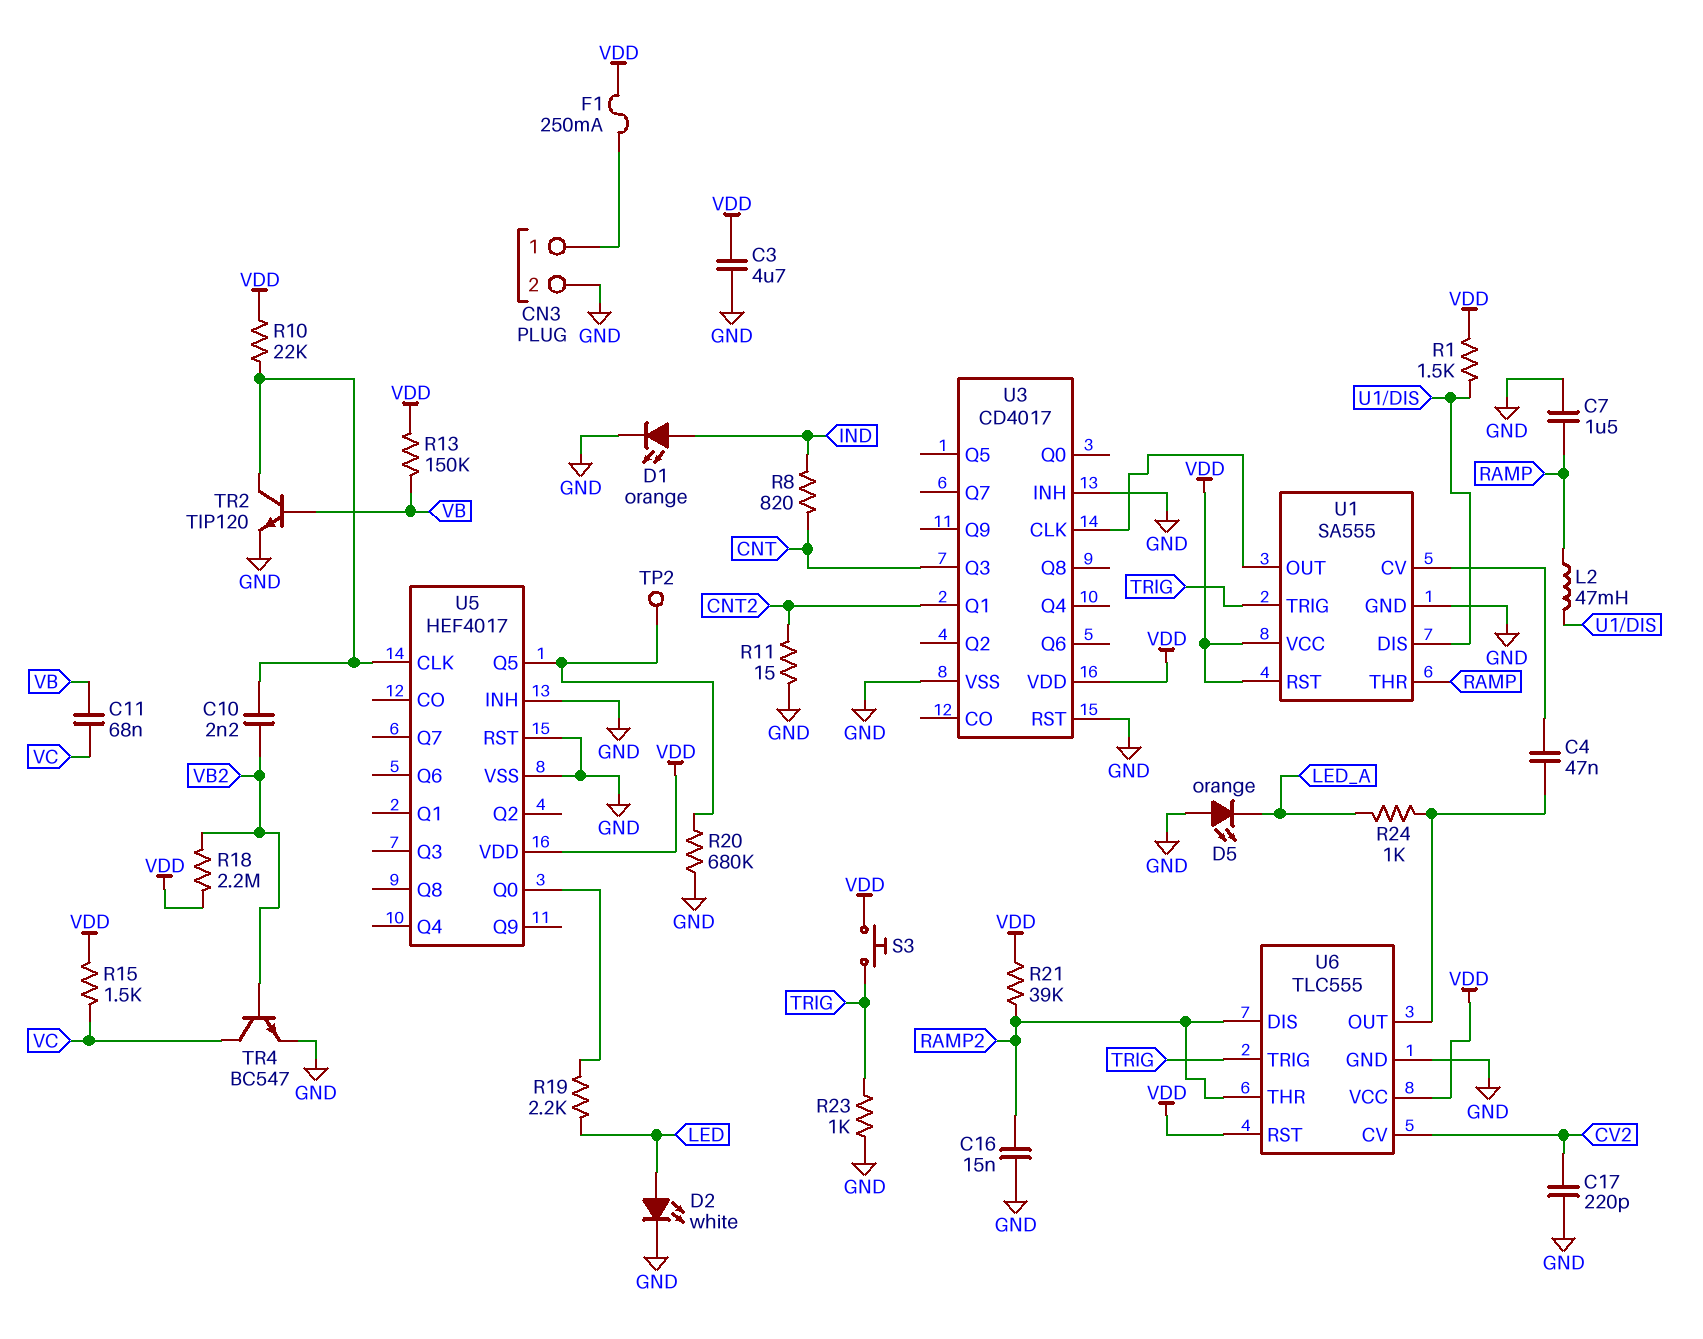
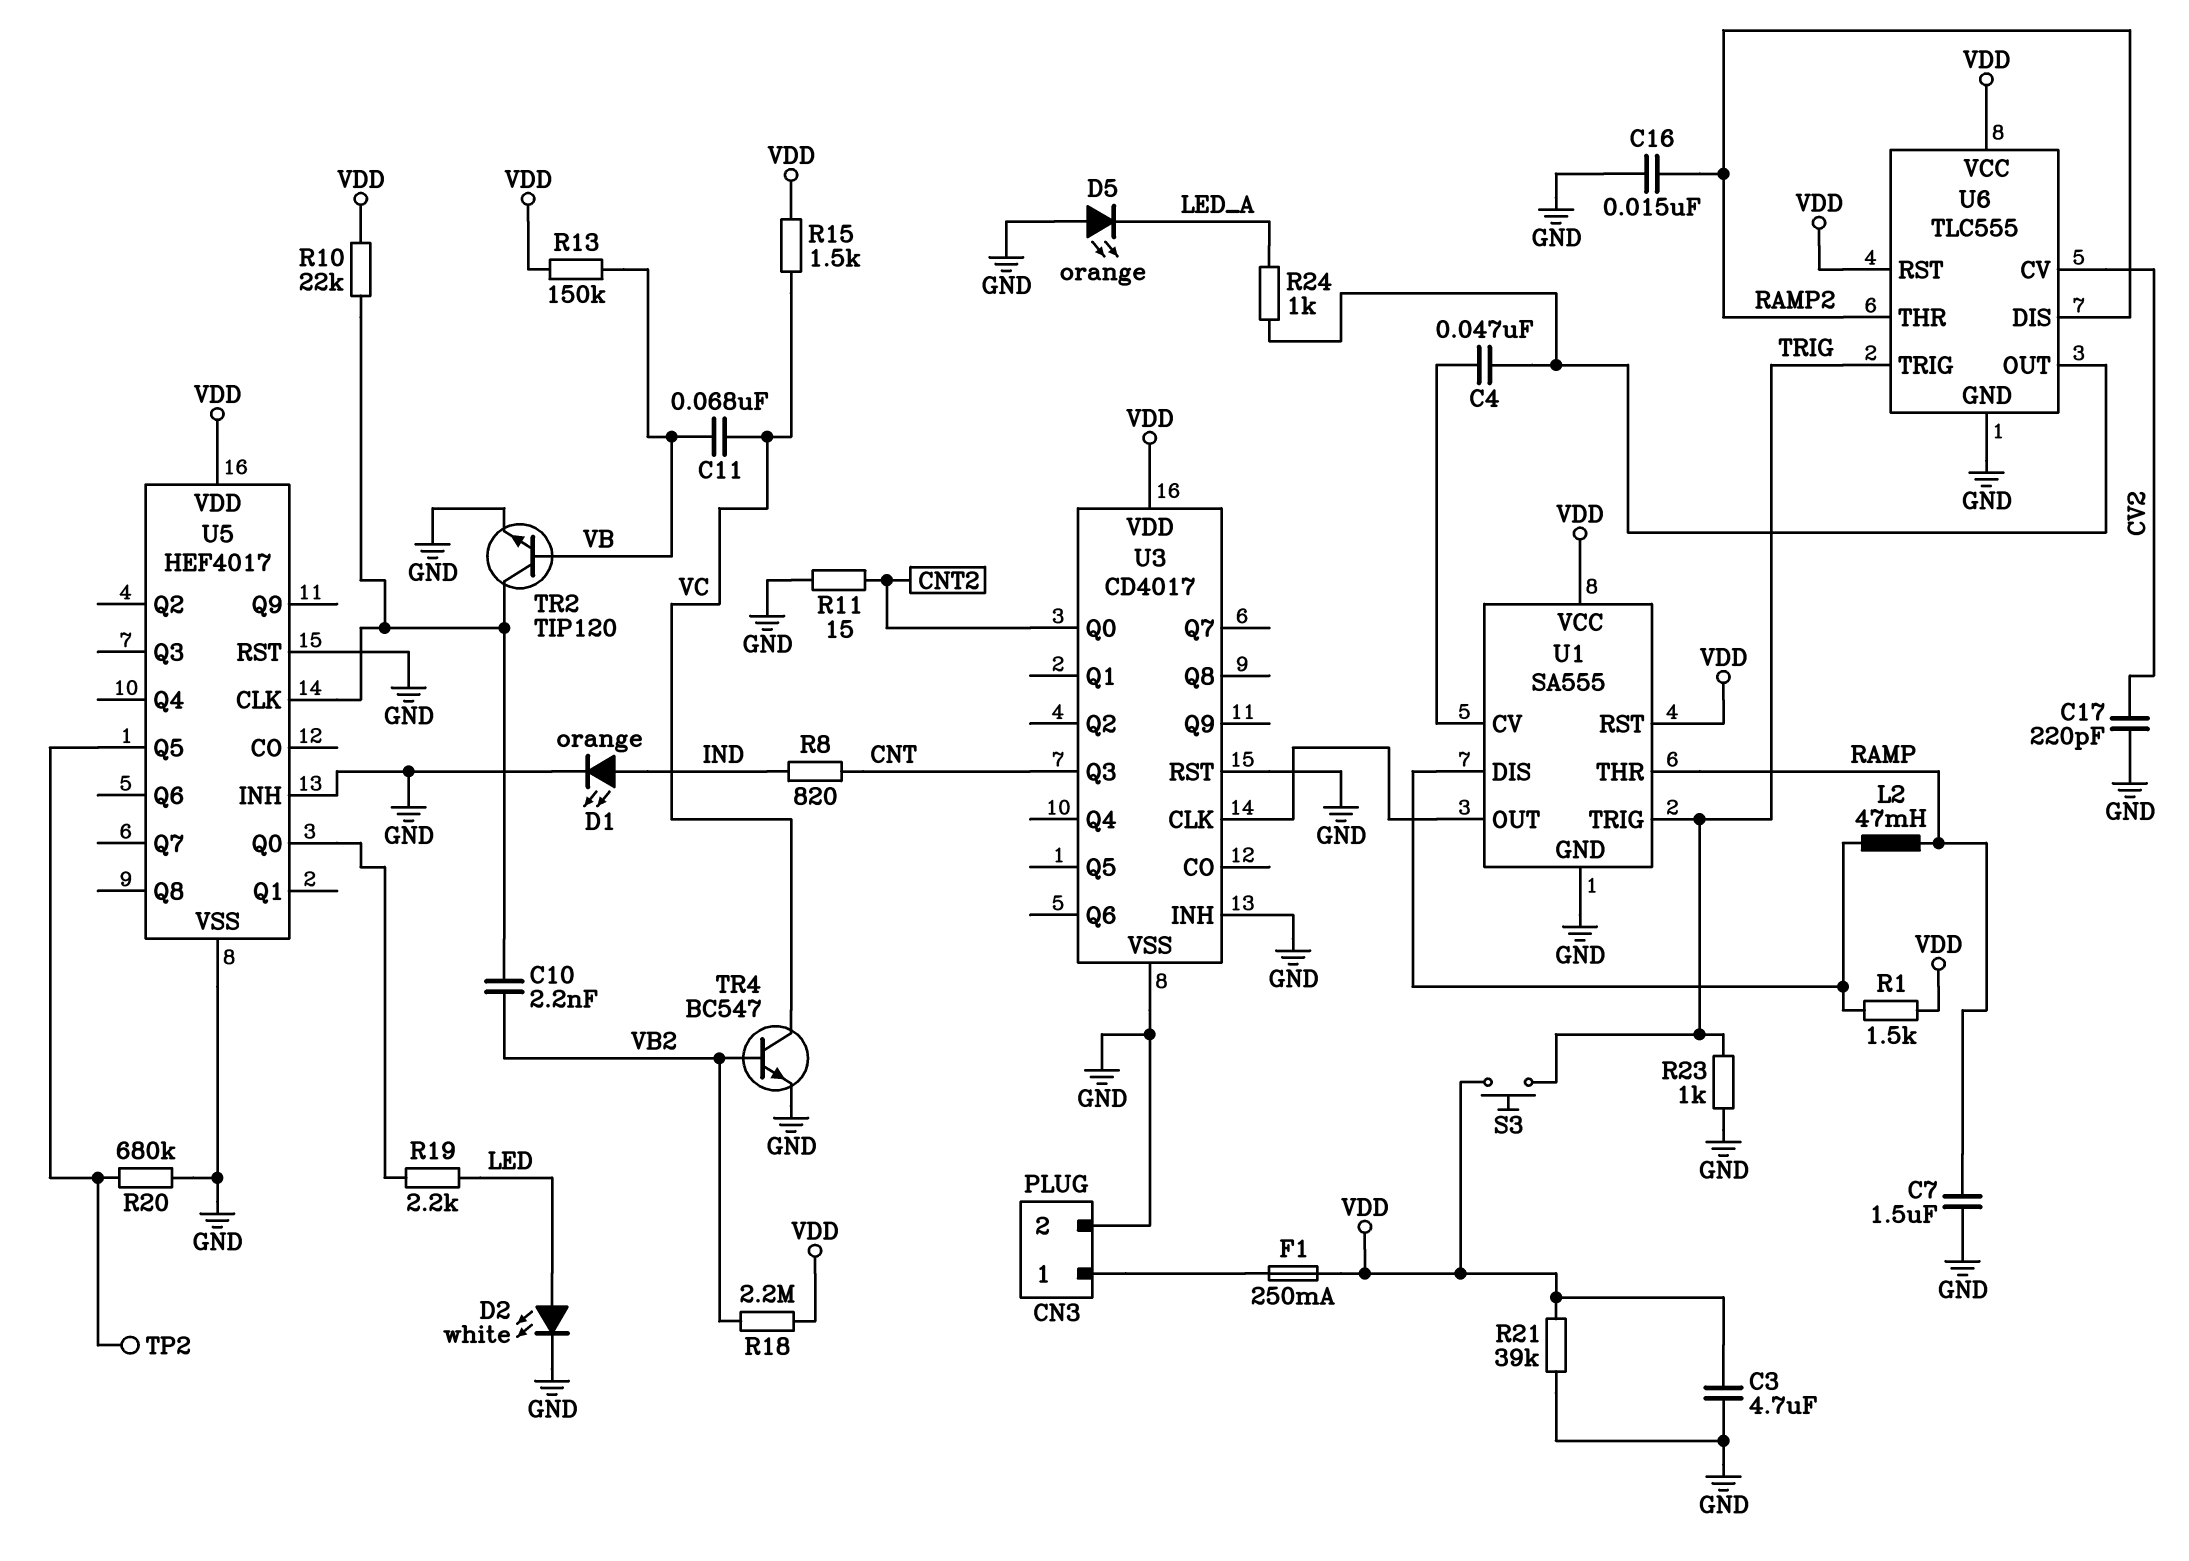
R21: 39k (RAMP2, VDD) -> 39k (GND, VDD)
U3 pin Q0: none -> CNT2
U3 pin Q1: CNT2 -> none

